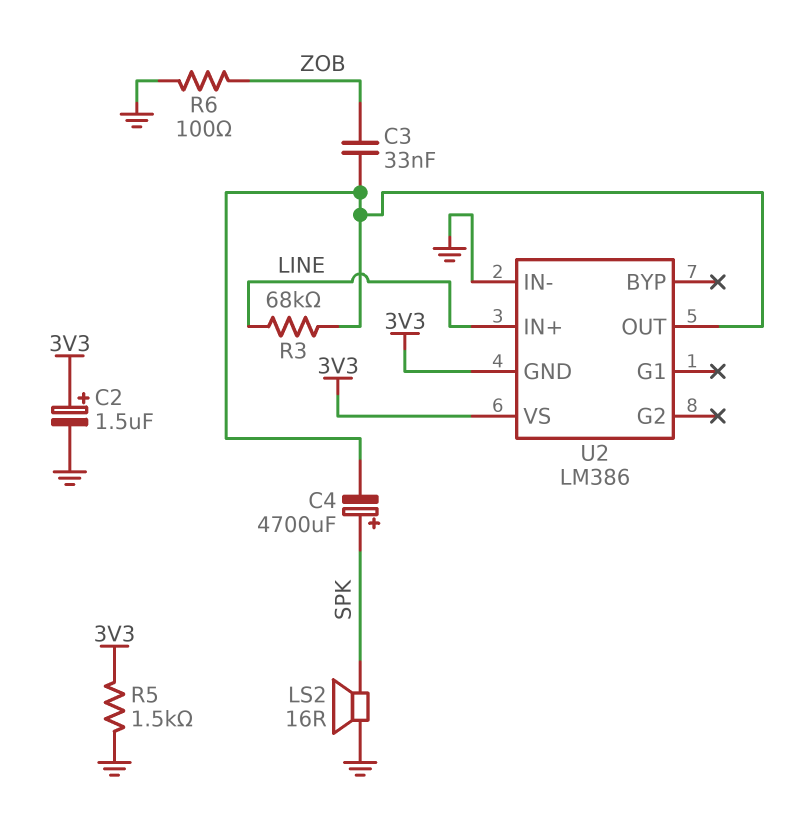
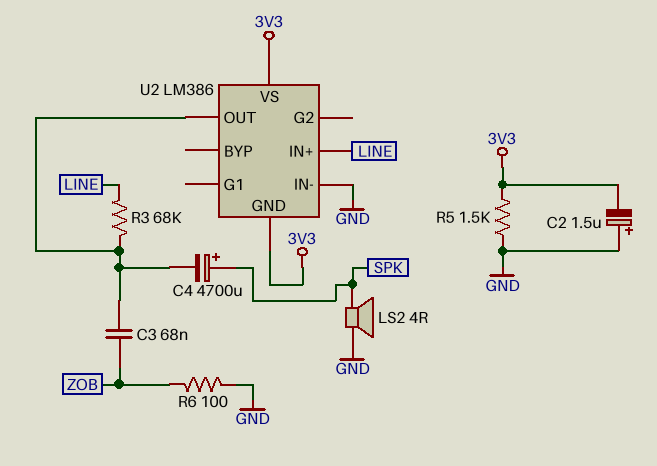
C2: 1.5uF (plus 3V3, minus GND) -> 1.5uF (plus GND, minus 3V3)
C3: 33nF (U2/OUT, ZOB) -> 68nF (U2/OUT, ZOB)
LS2: speaker 16R (GND, SPK) -> speaker 4R (GND, SPK)

